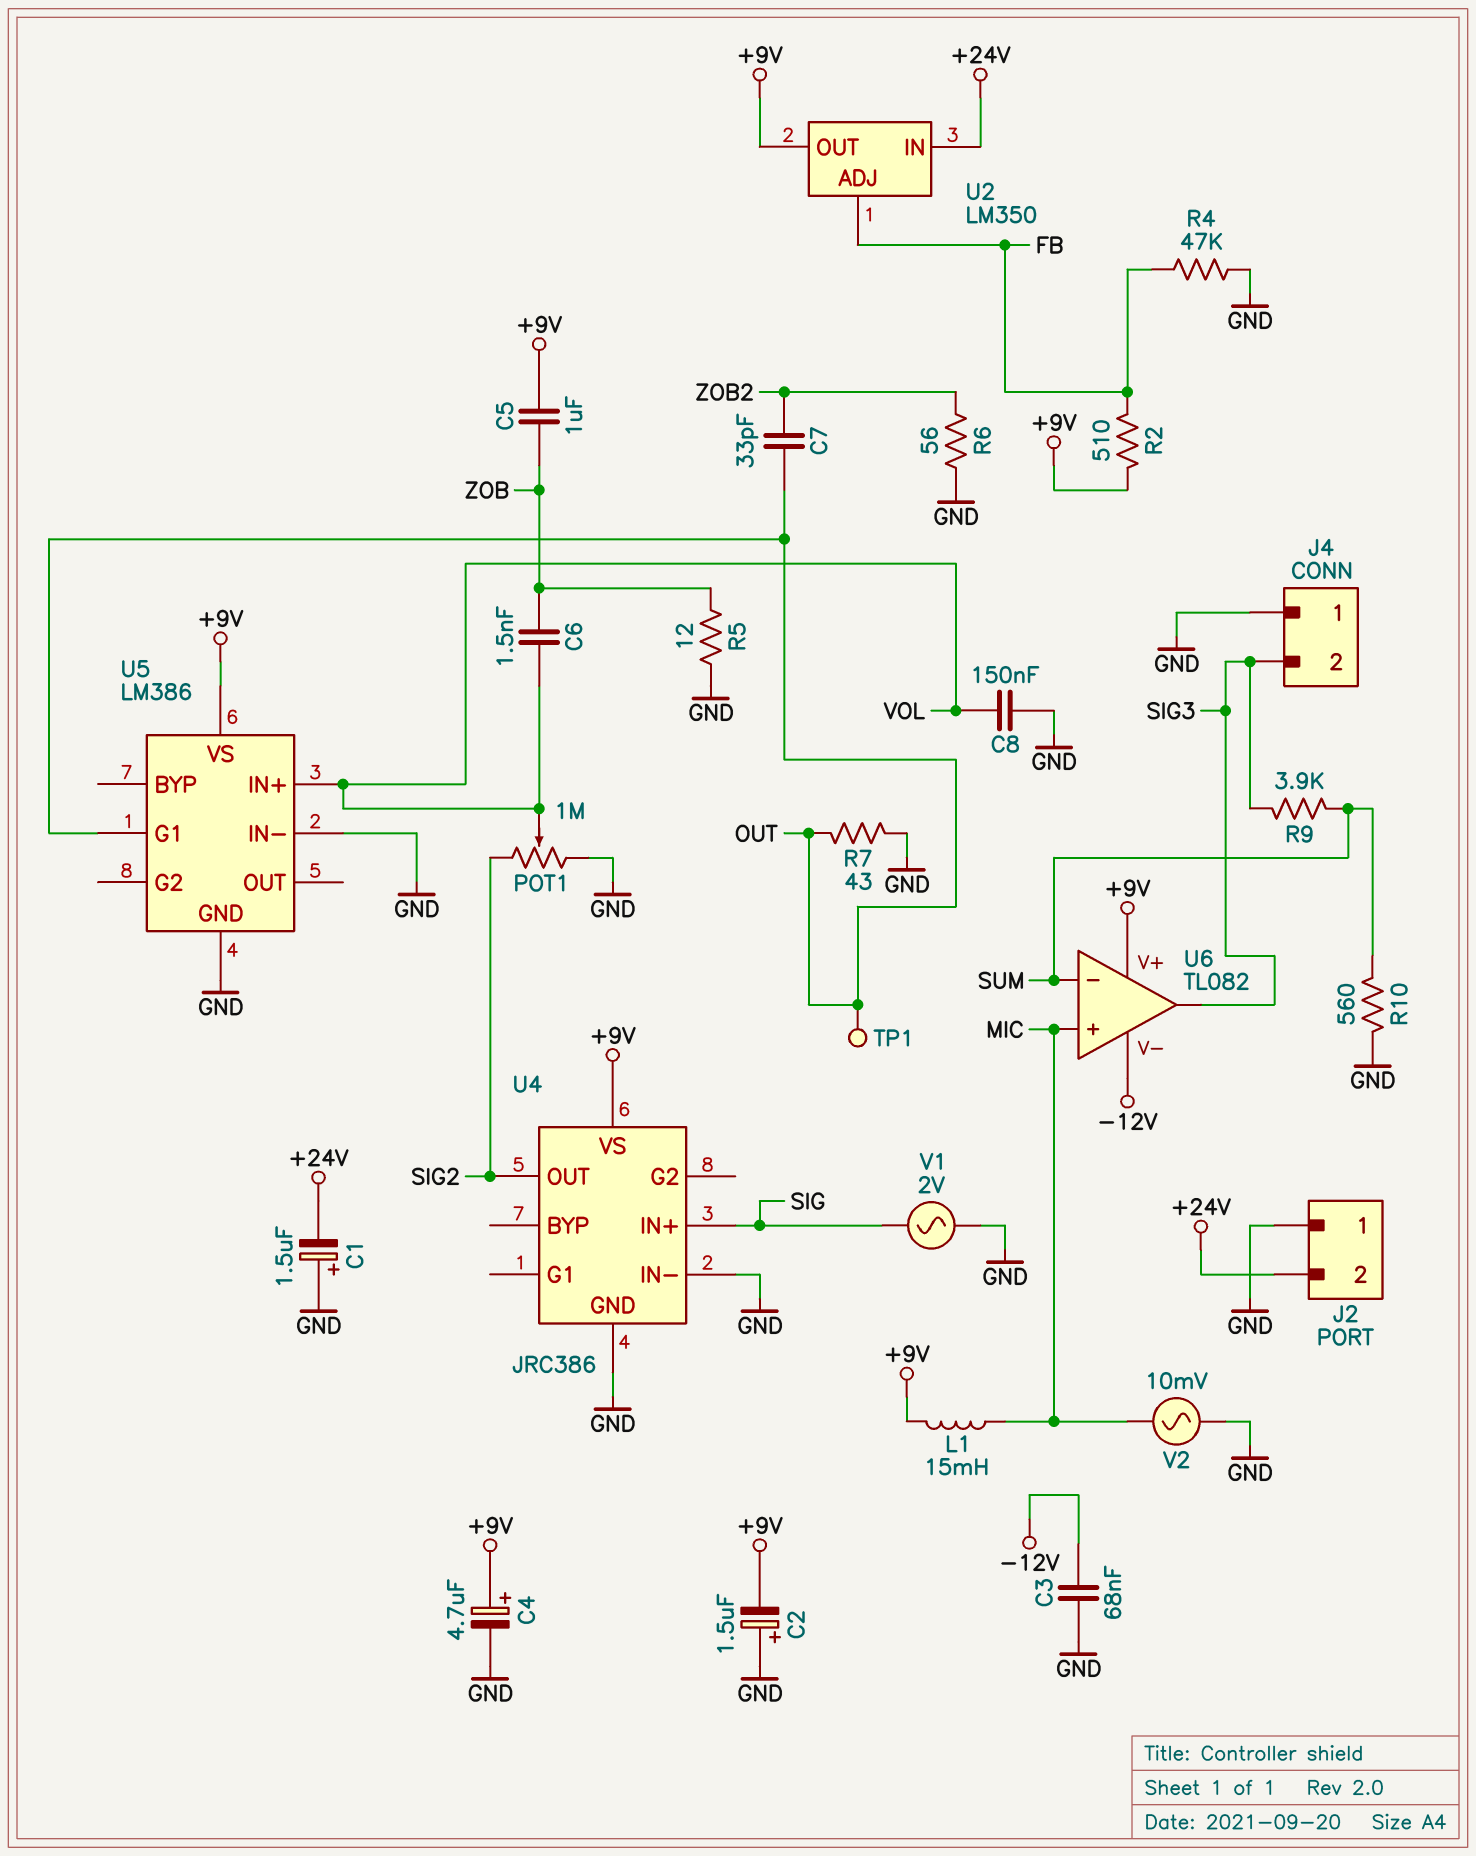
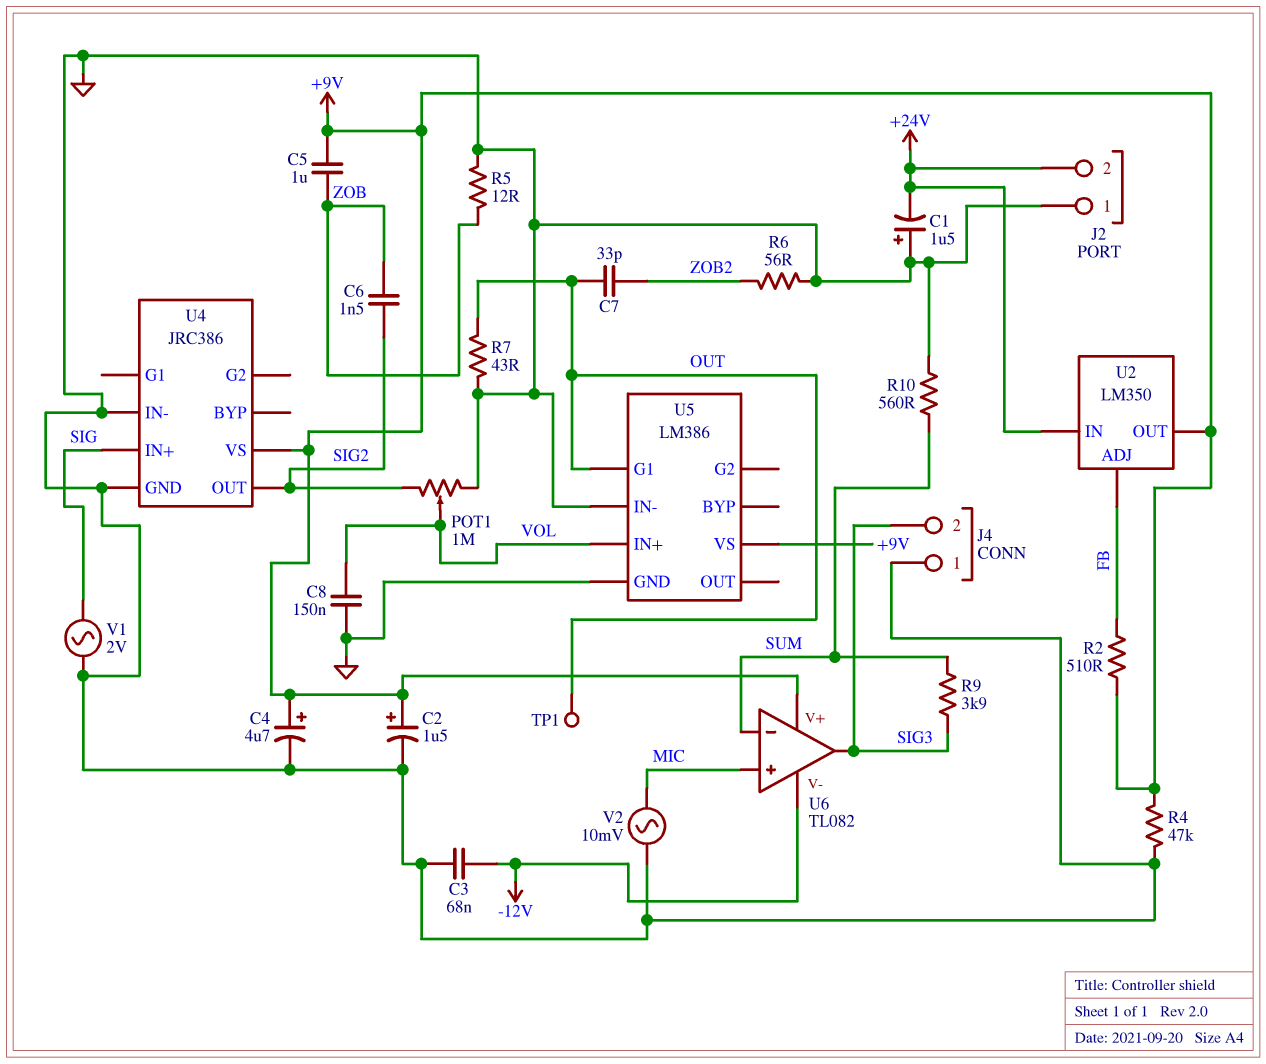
C2: 1.5uF (plus GND, minus +9V) -> 1.5uF (plus +9V, minus GND)
C6: 1.5nF (VOL, ZOB) -> 1.5nF (SIG2, ZOB)
L1: 15mH (+9V, MIC) -> none
R4: 47k (FB, GND) -> 47k (+9V, GND)

